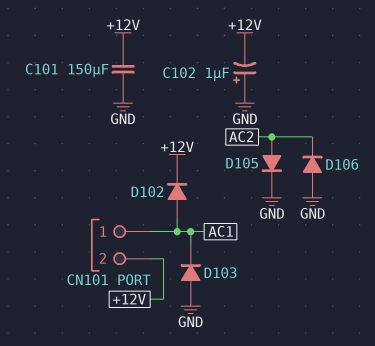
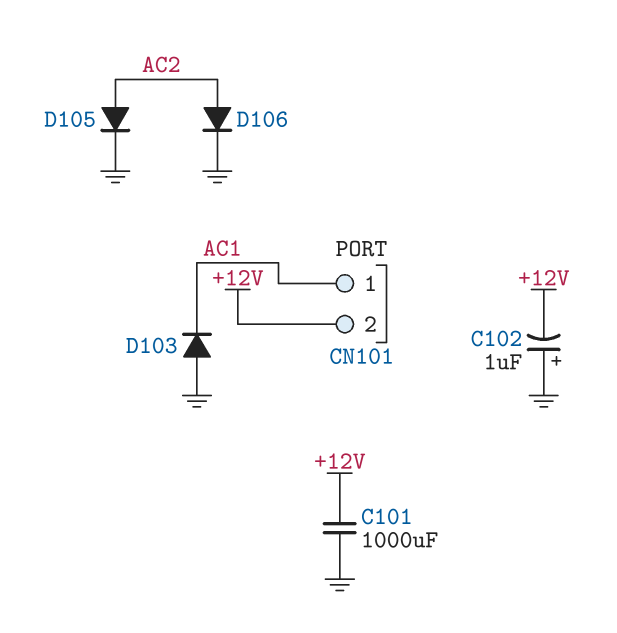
C101: 150uF (+12V, GND) -> 1000uF (+12V, GND)
D102: diode (A AC1, K +12V) -> none
D106: diode (A GND, K AC2) -> diode (A AC2, K GND)

